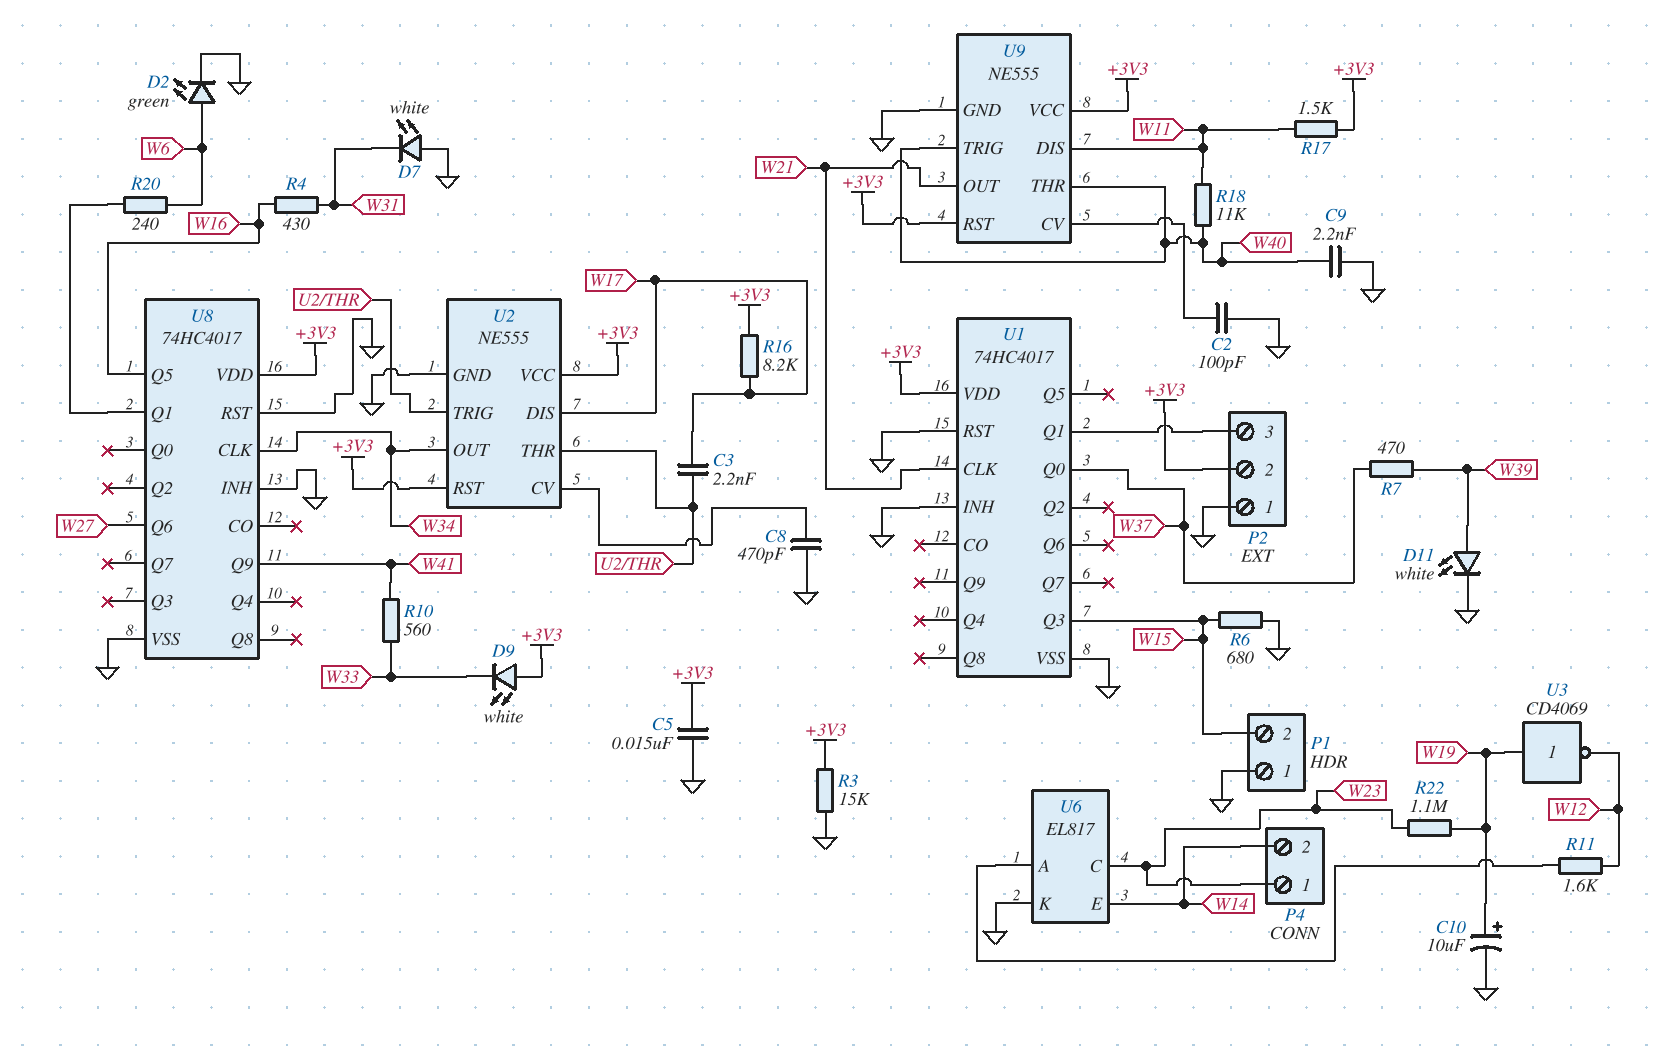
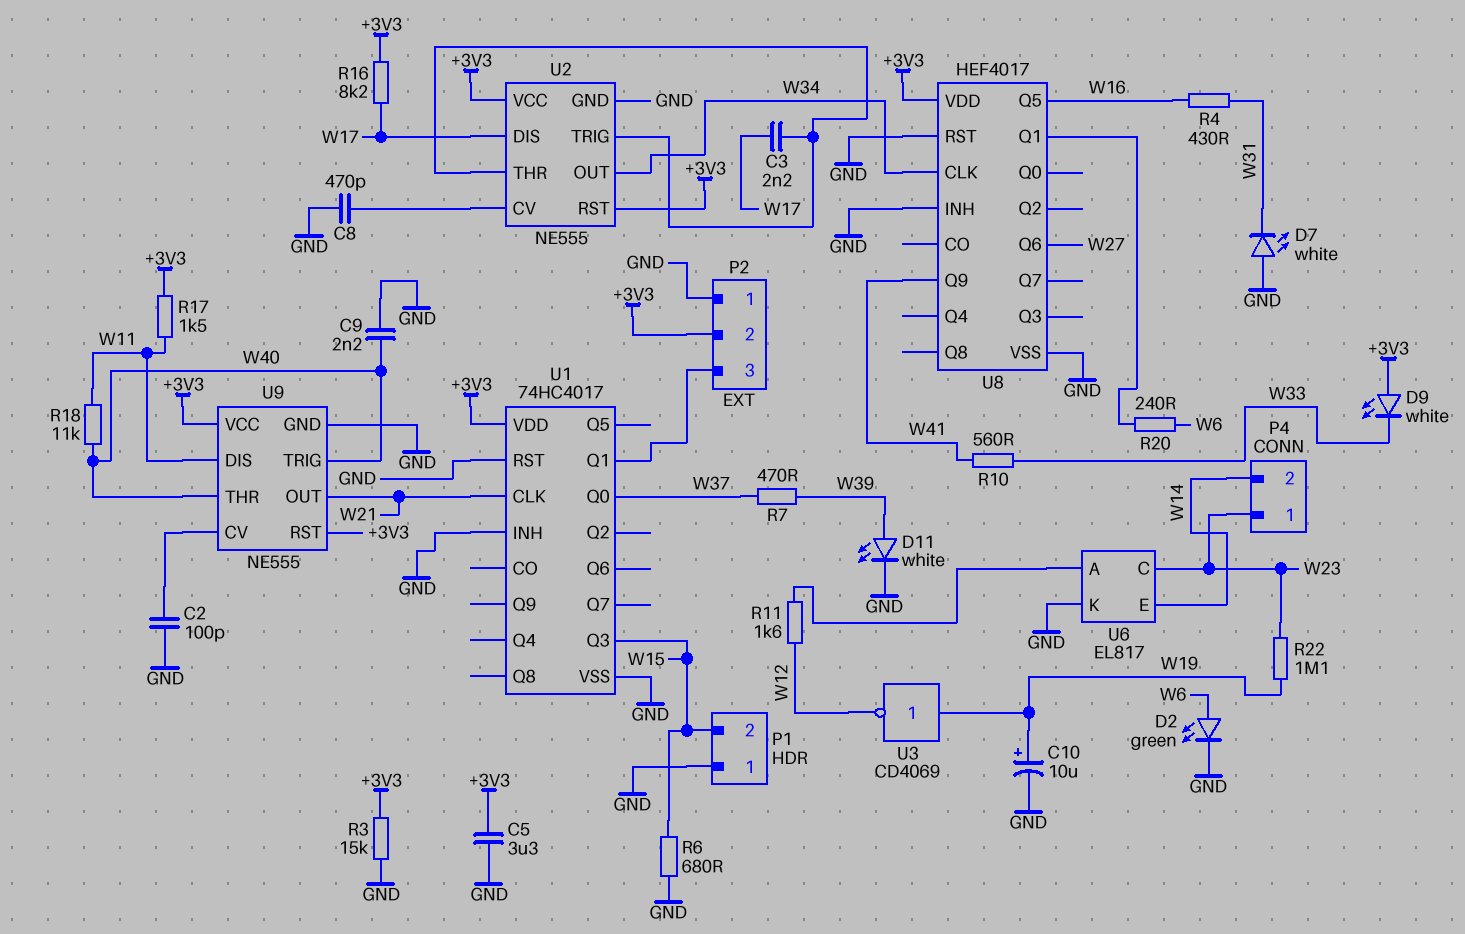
C5: 15nF (+3V3, GND) -> 3.3uF (+3V3, GND)
U8: 74HC4017 -> HEF4017

